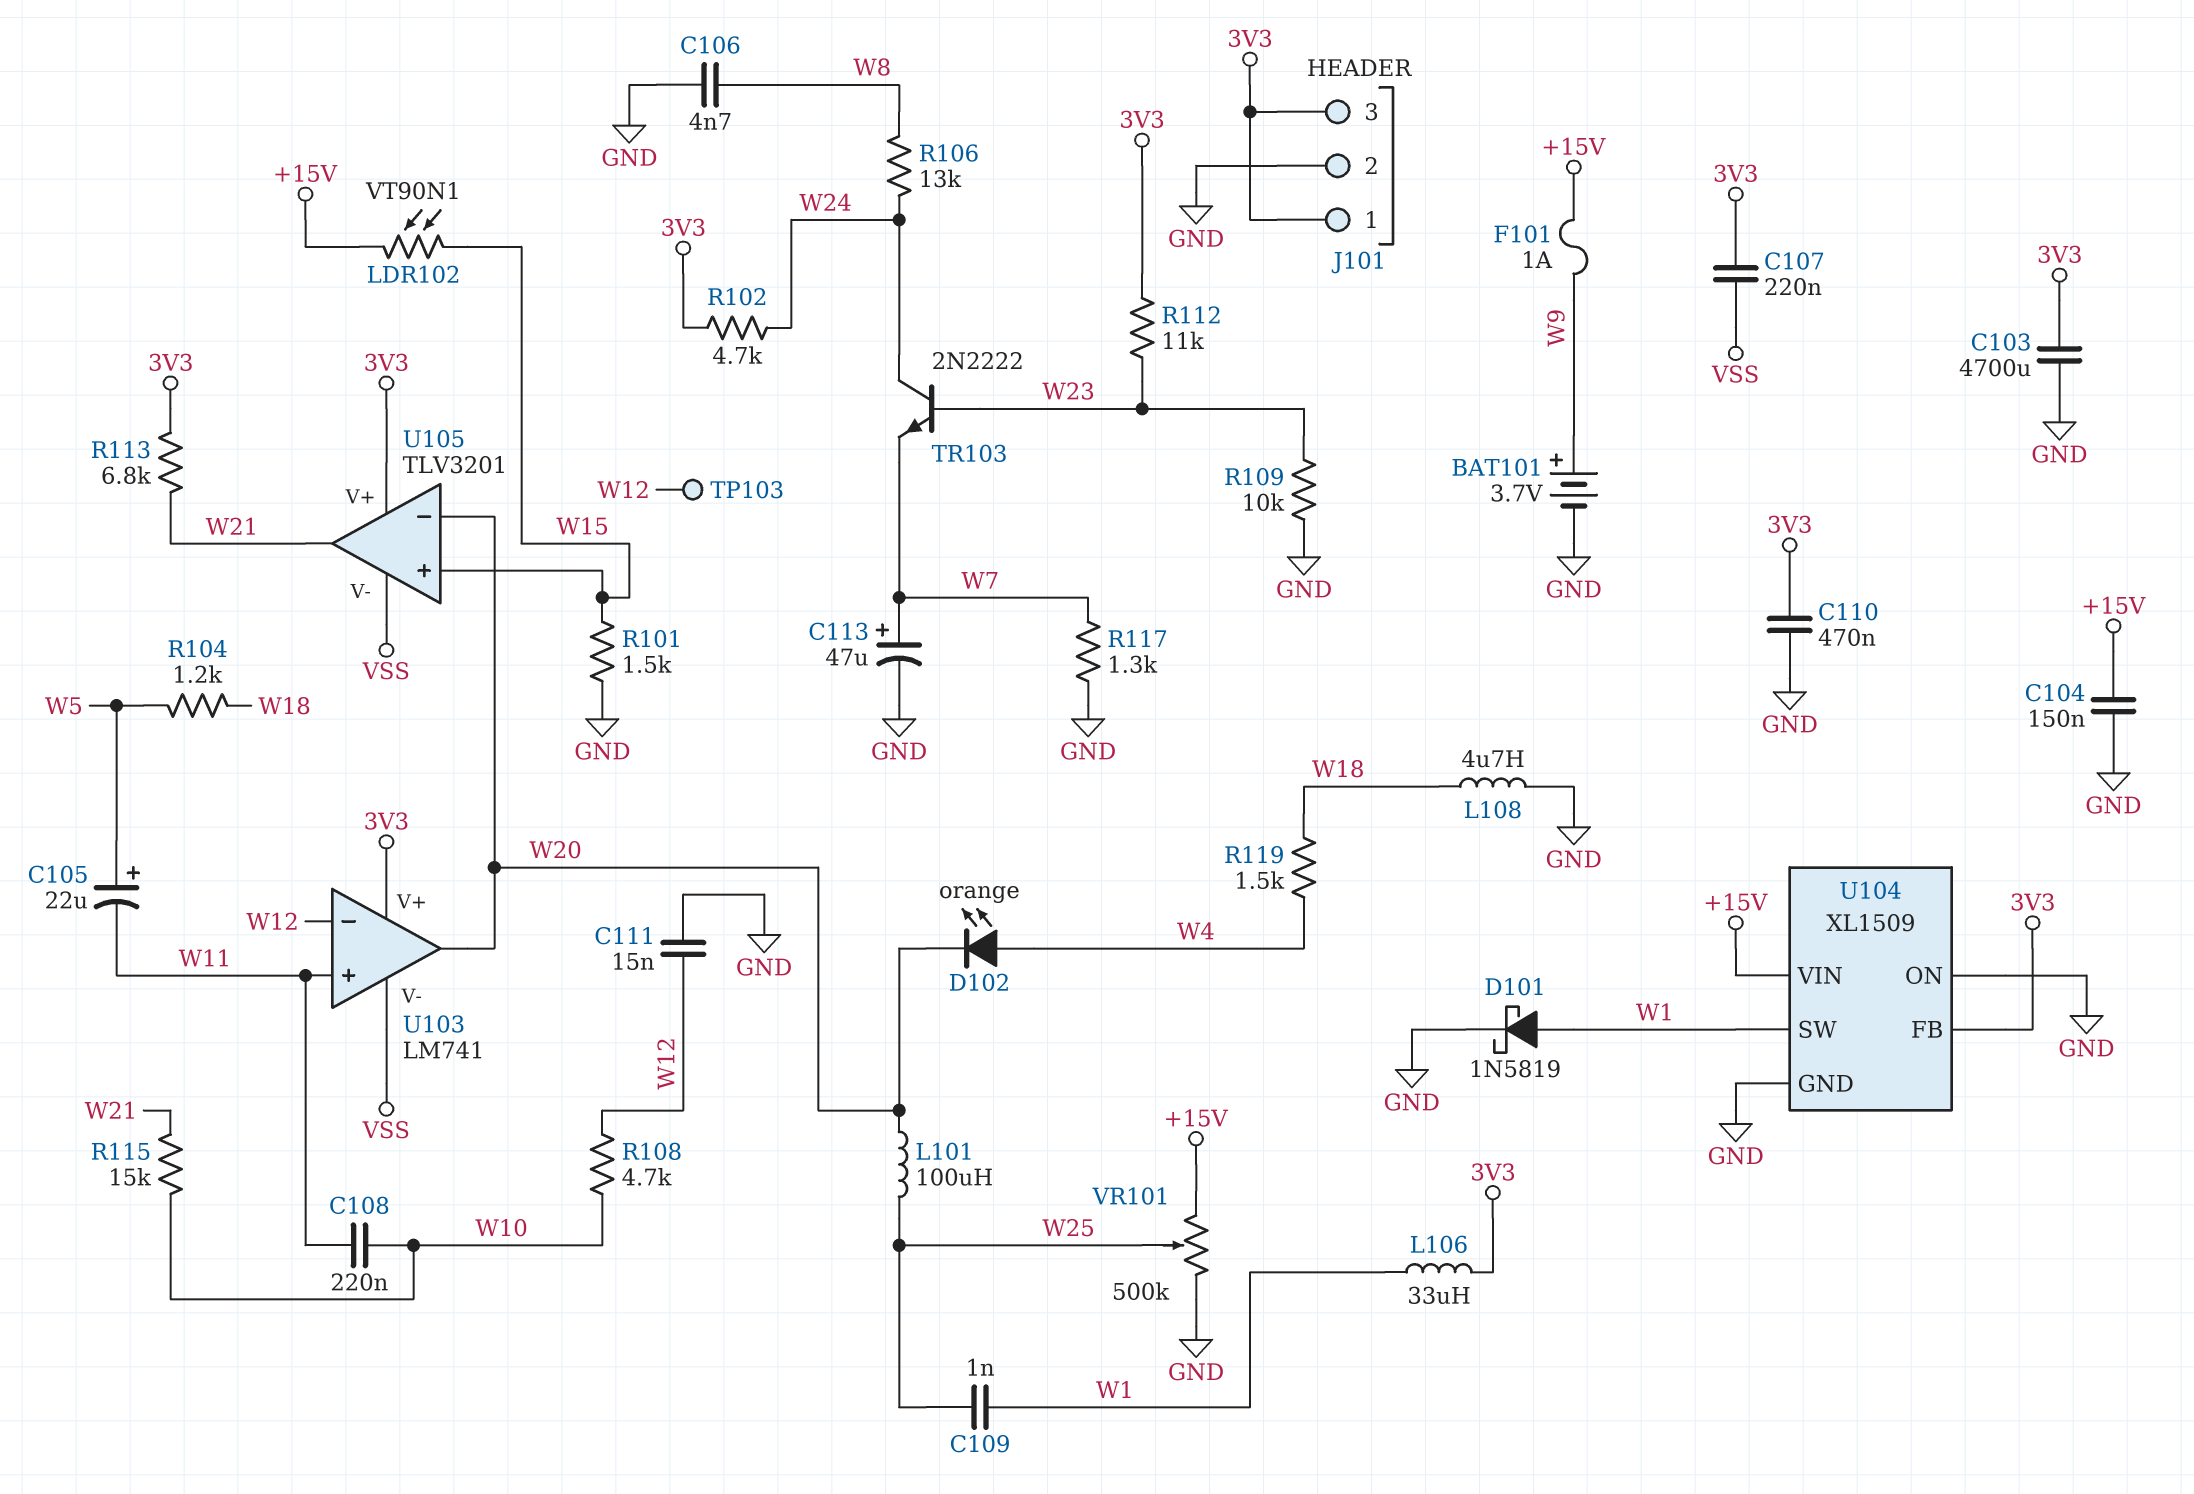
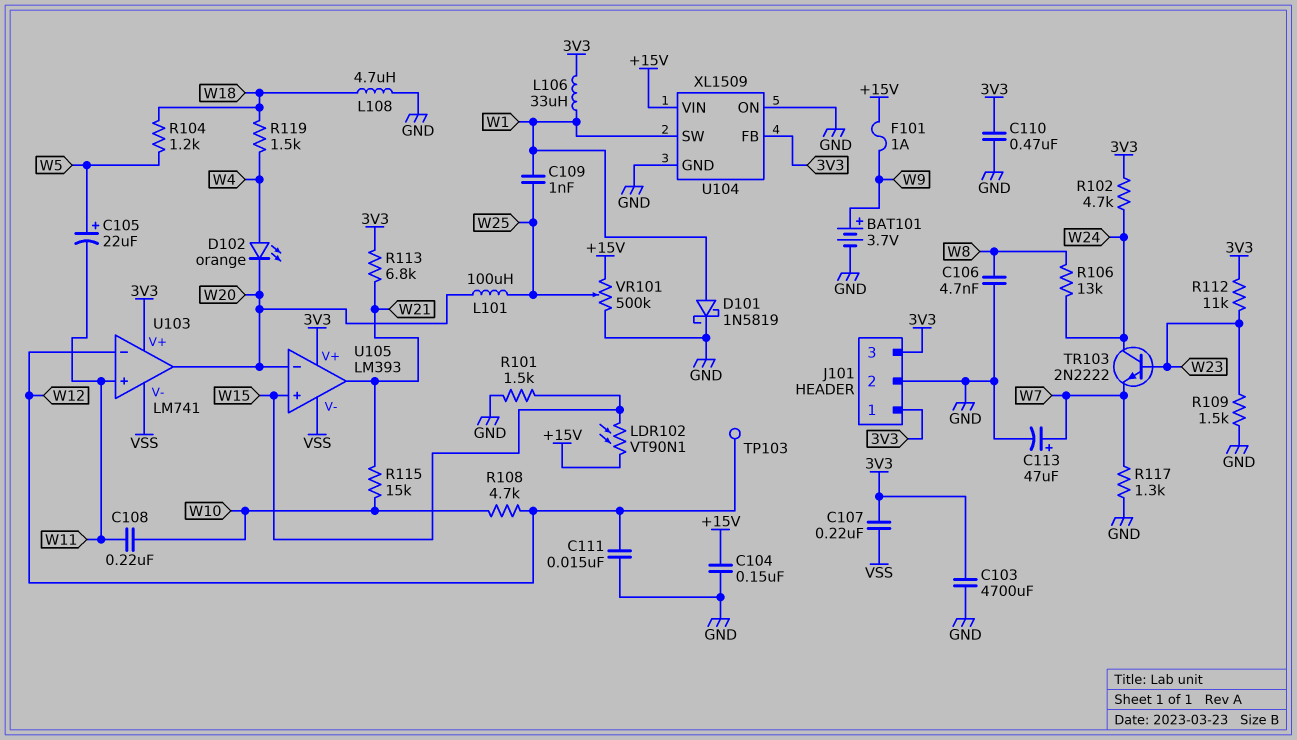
R109: 10k (GND, W23) -> 1.5k (GND, W23)
U105: TLV3201 -> LM393

